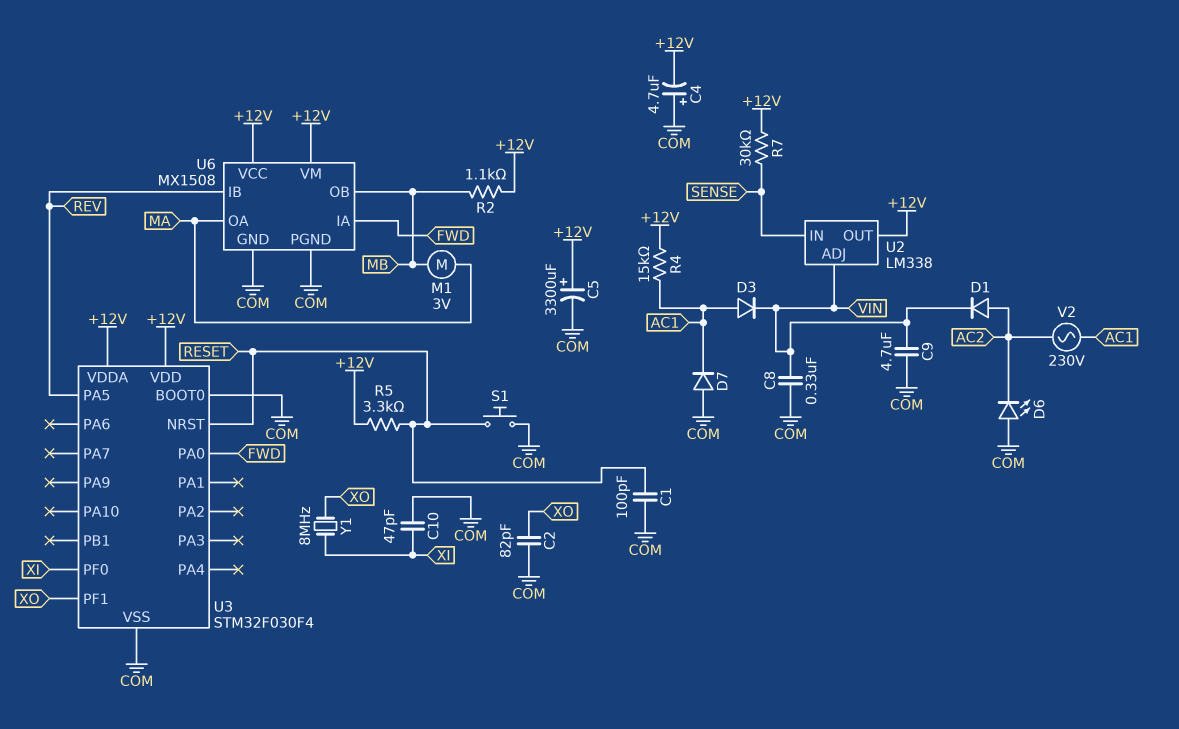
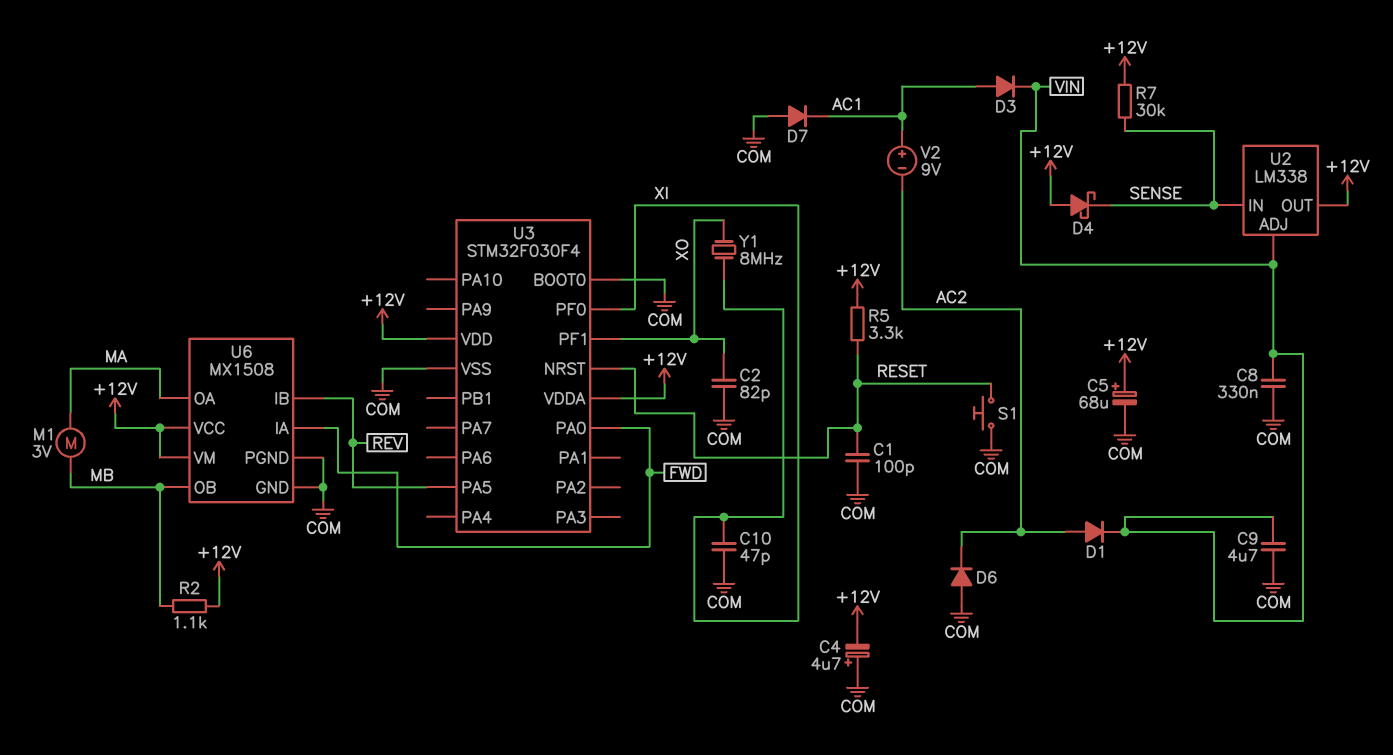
C5: 3300uF (plus +12V, minus COM) -> 68uF (plus +12V, minus COM)
D4: none -> schottky (A +12V, K SENSE)
D6: LED (A COM, K AC2) -> diode (A COM, K AC2)
R4: 15k (+12V, AC1) -> none
V2: AC 230V (AC1, AC2) -> 9V (plus AC1, minus AC2)

